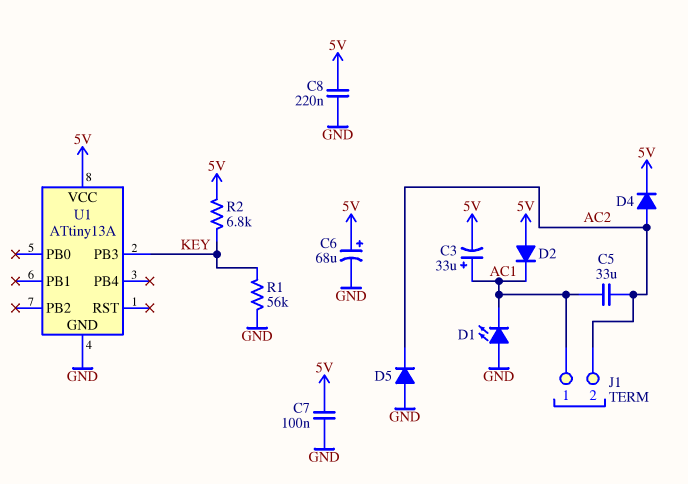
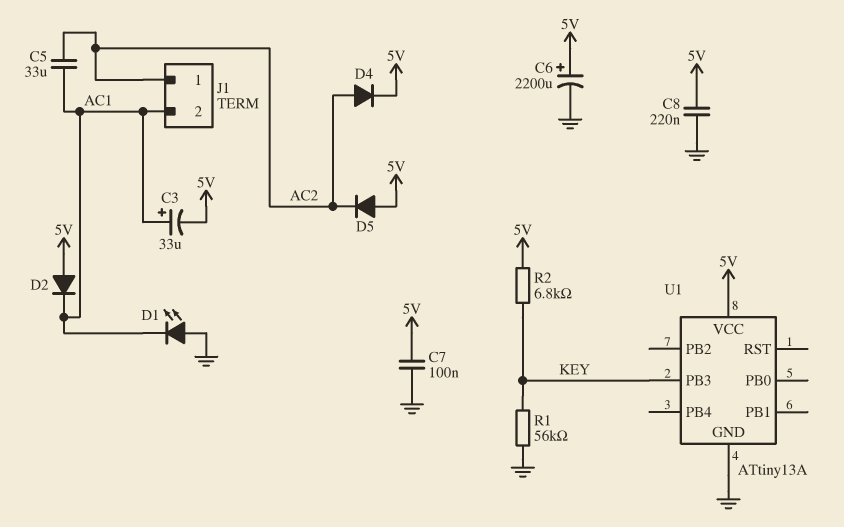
C6: 68uF (plus 5V, minus GND) -> 2200uF (plus 5V, minus GND)
D5: diode (A GND, K AC2) -> diode (A 5V, K AC2)
J1 pin 1: AC1 -> AC2
J1 pin 2: AC2 -> AC1

